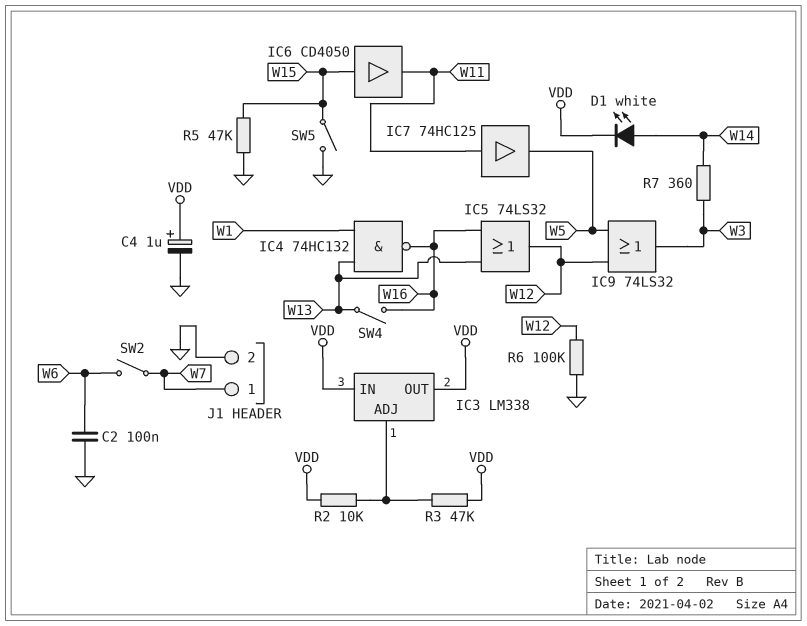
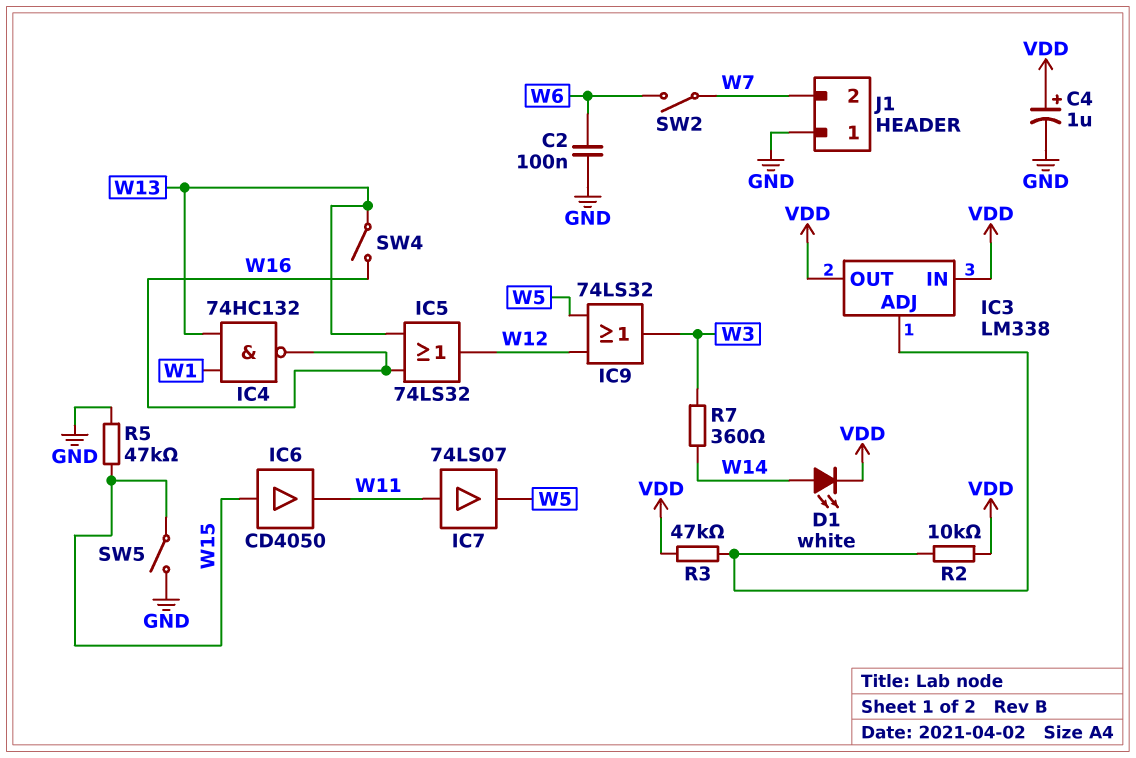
IC7: buffer 74HC125 (in W11, out W5) -> buffer 74LS07 (in W11, out W5)
J1 pin 1: W7 -> GND
J1 pin 2: GND -> W7
R6: 100k (GND, W12) -> none

